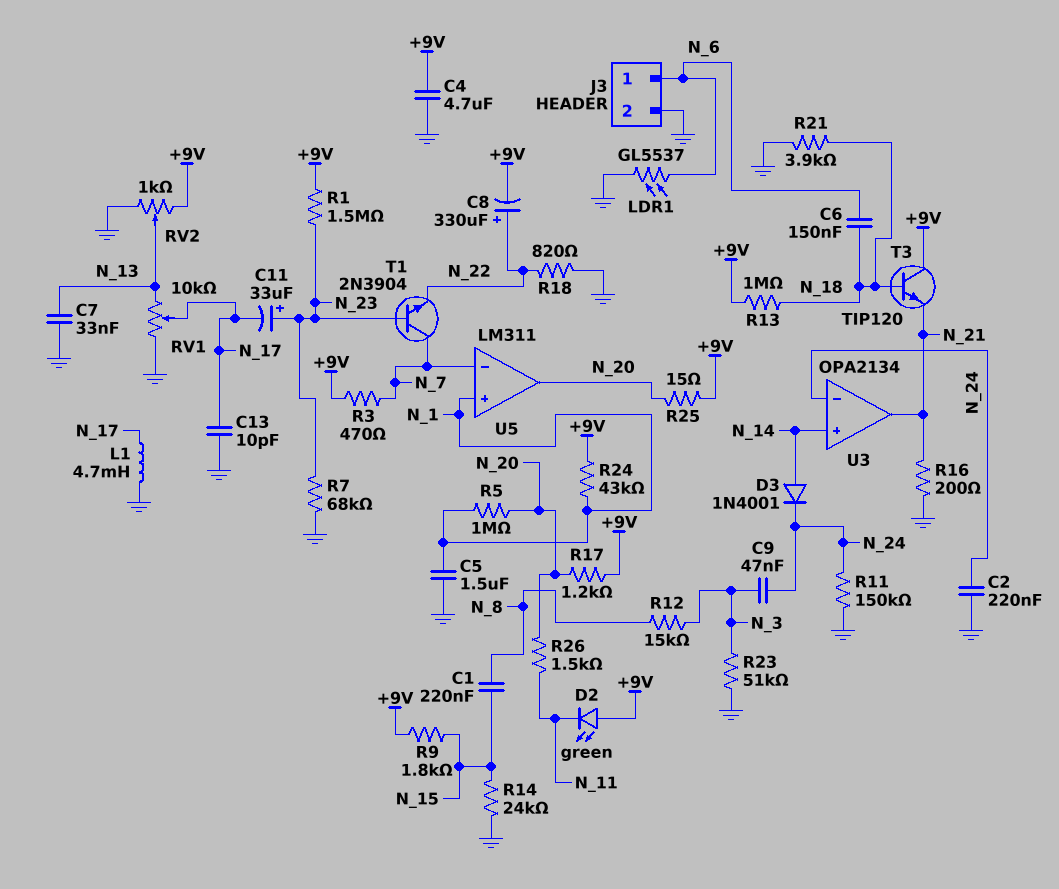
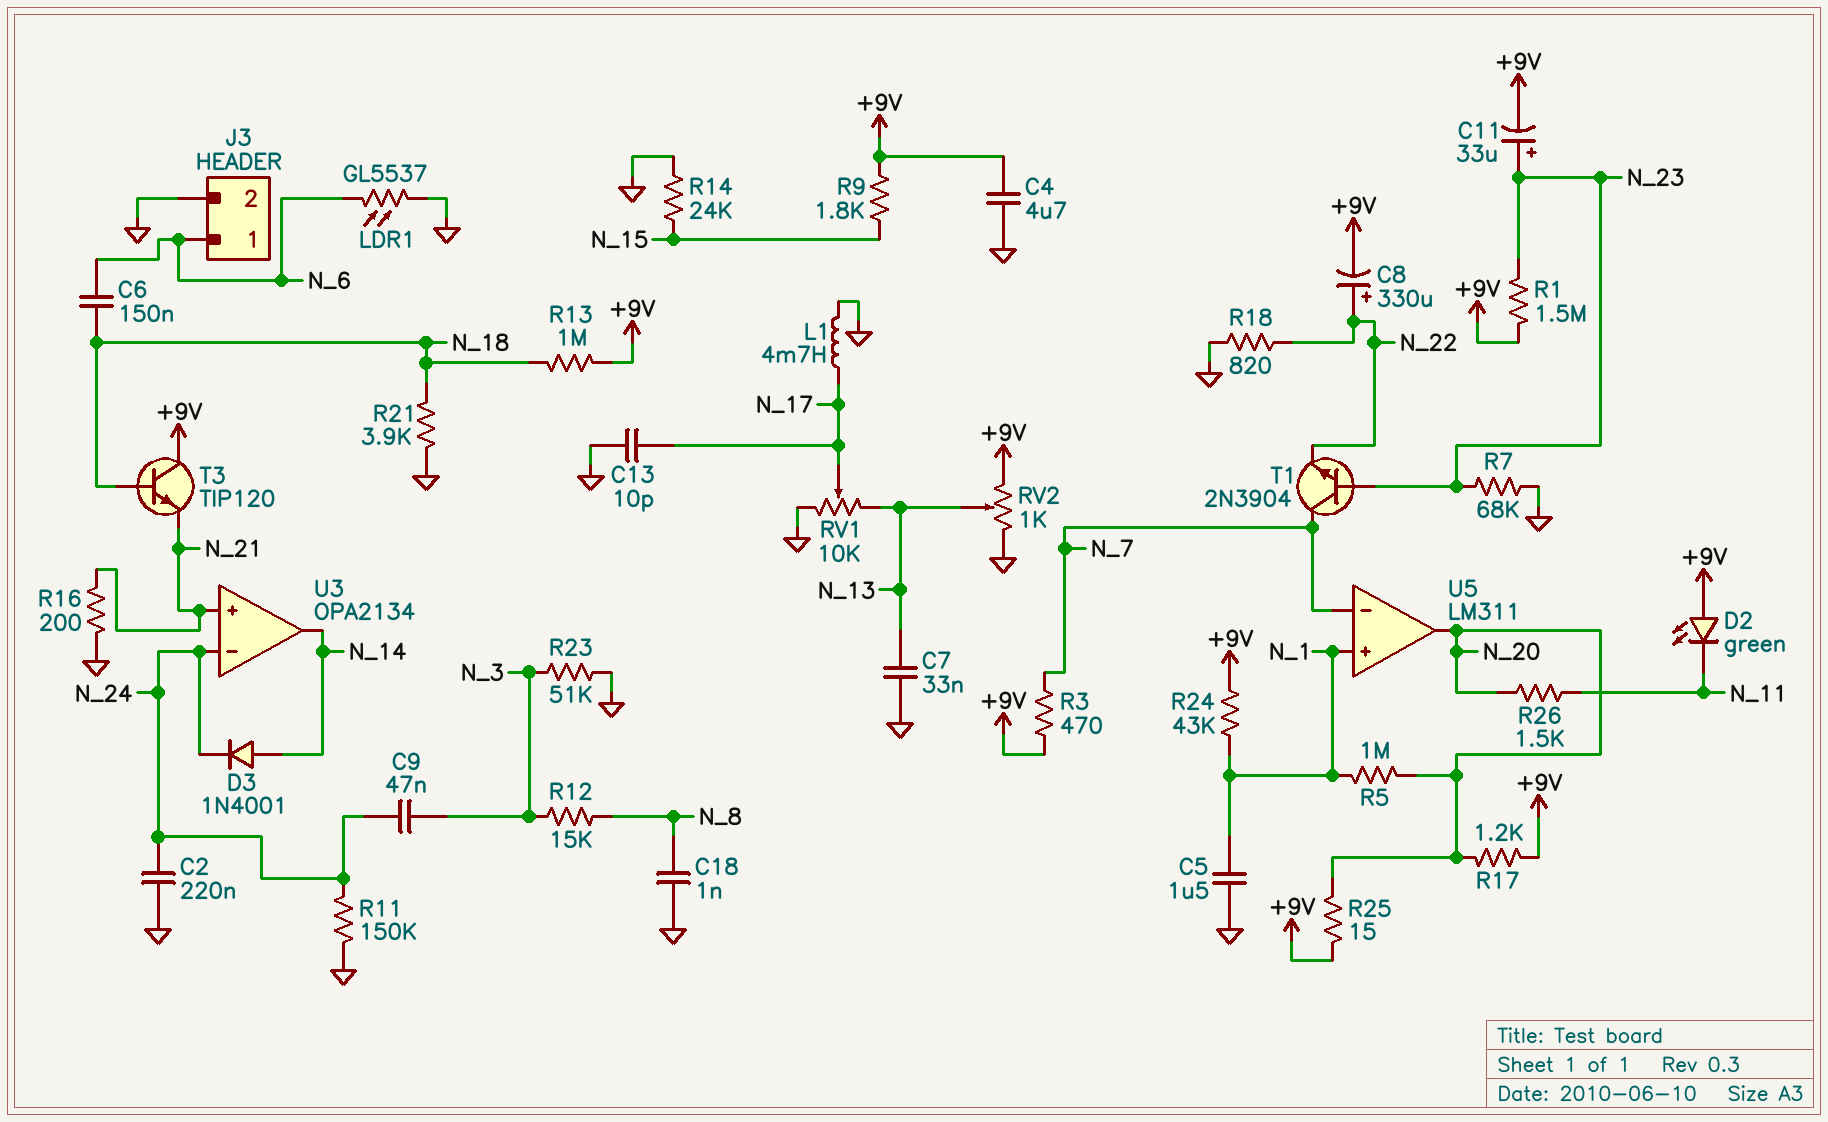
C1: 220nF (N_8, N_15) -> none
C11: 33uF (plus N_23, minus N_17) -> 33uF (plus N_23, minus +9V)
C18: none -> 1nF (GND, N_8)
U3 pin in+: N_14 -> N_21
U3 pin out: N_21 -> N_14

